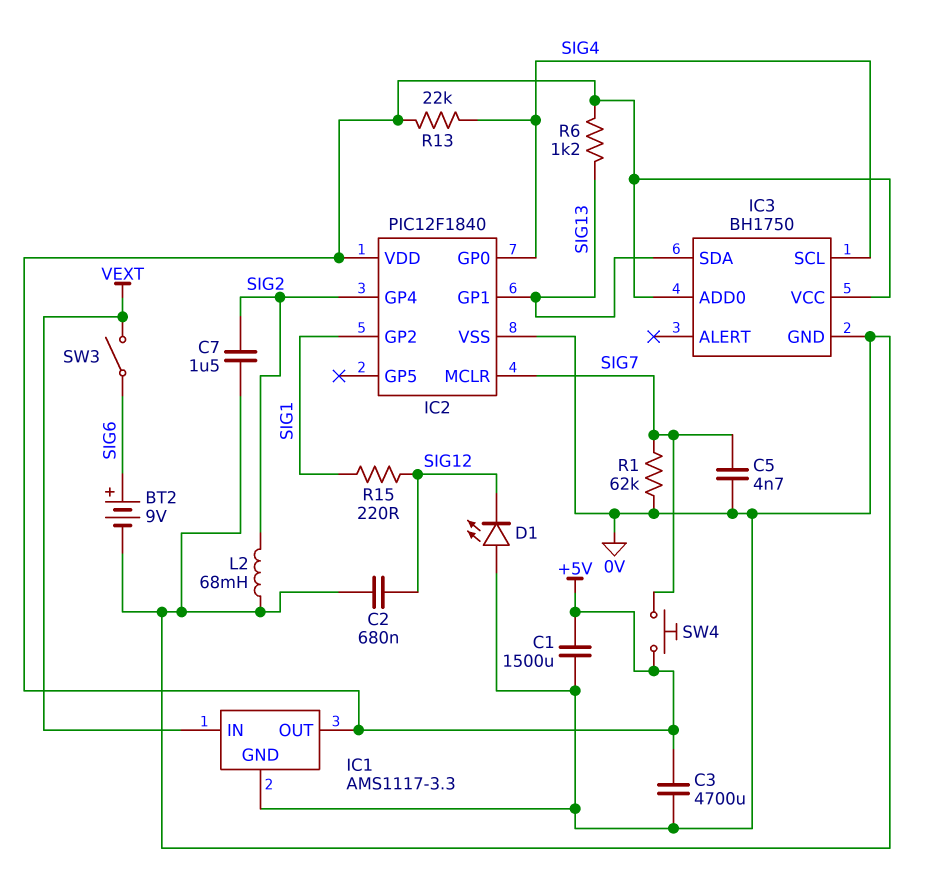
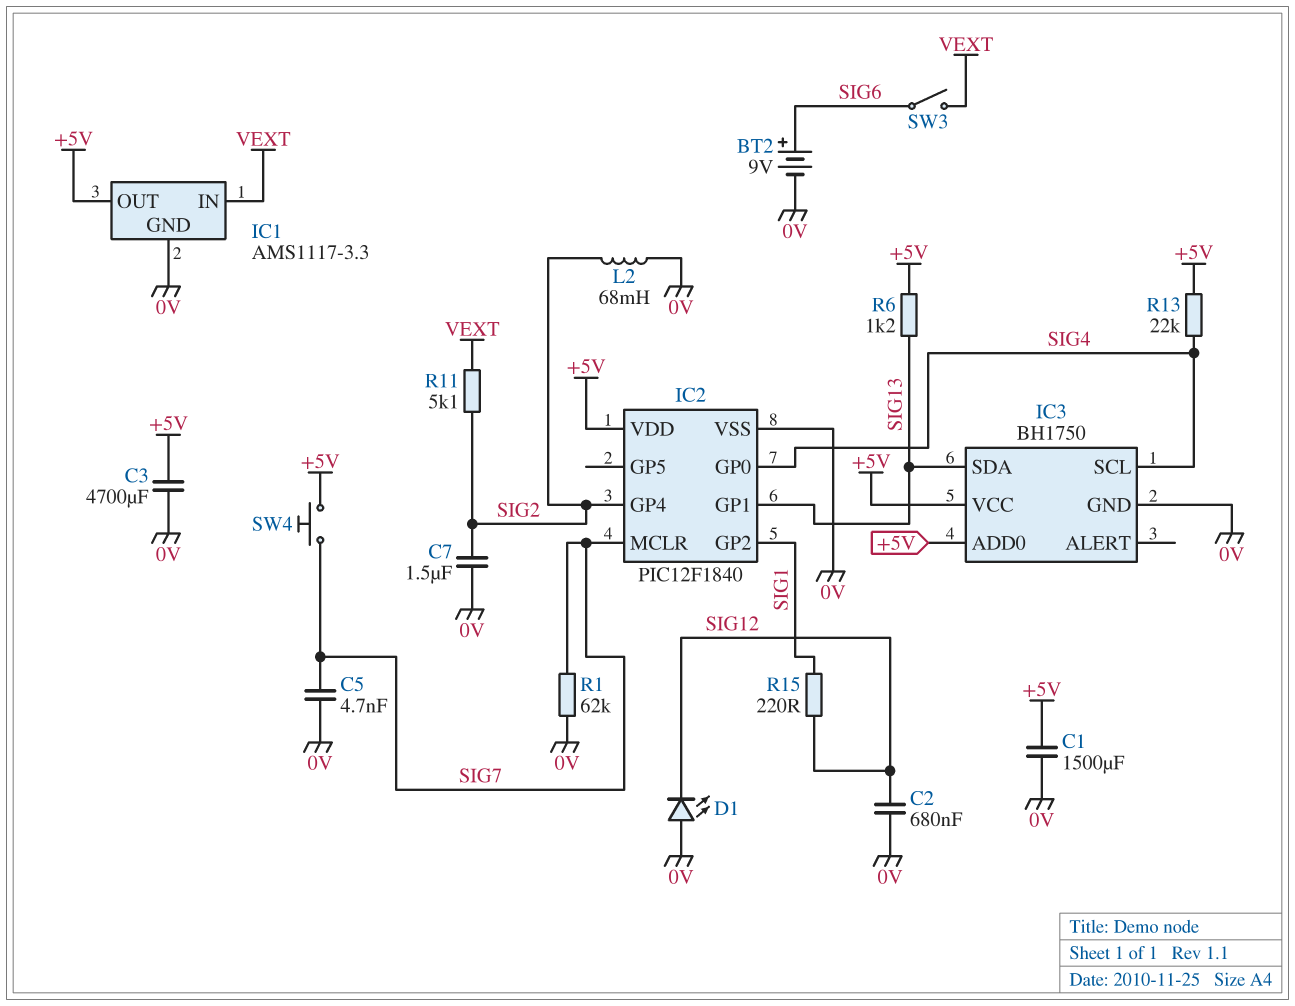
R11: none -> 5.1k (SIG2, VEXT)

